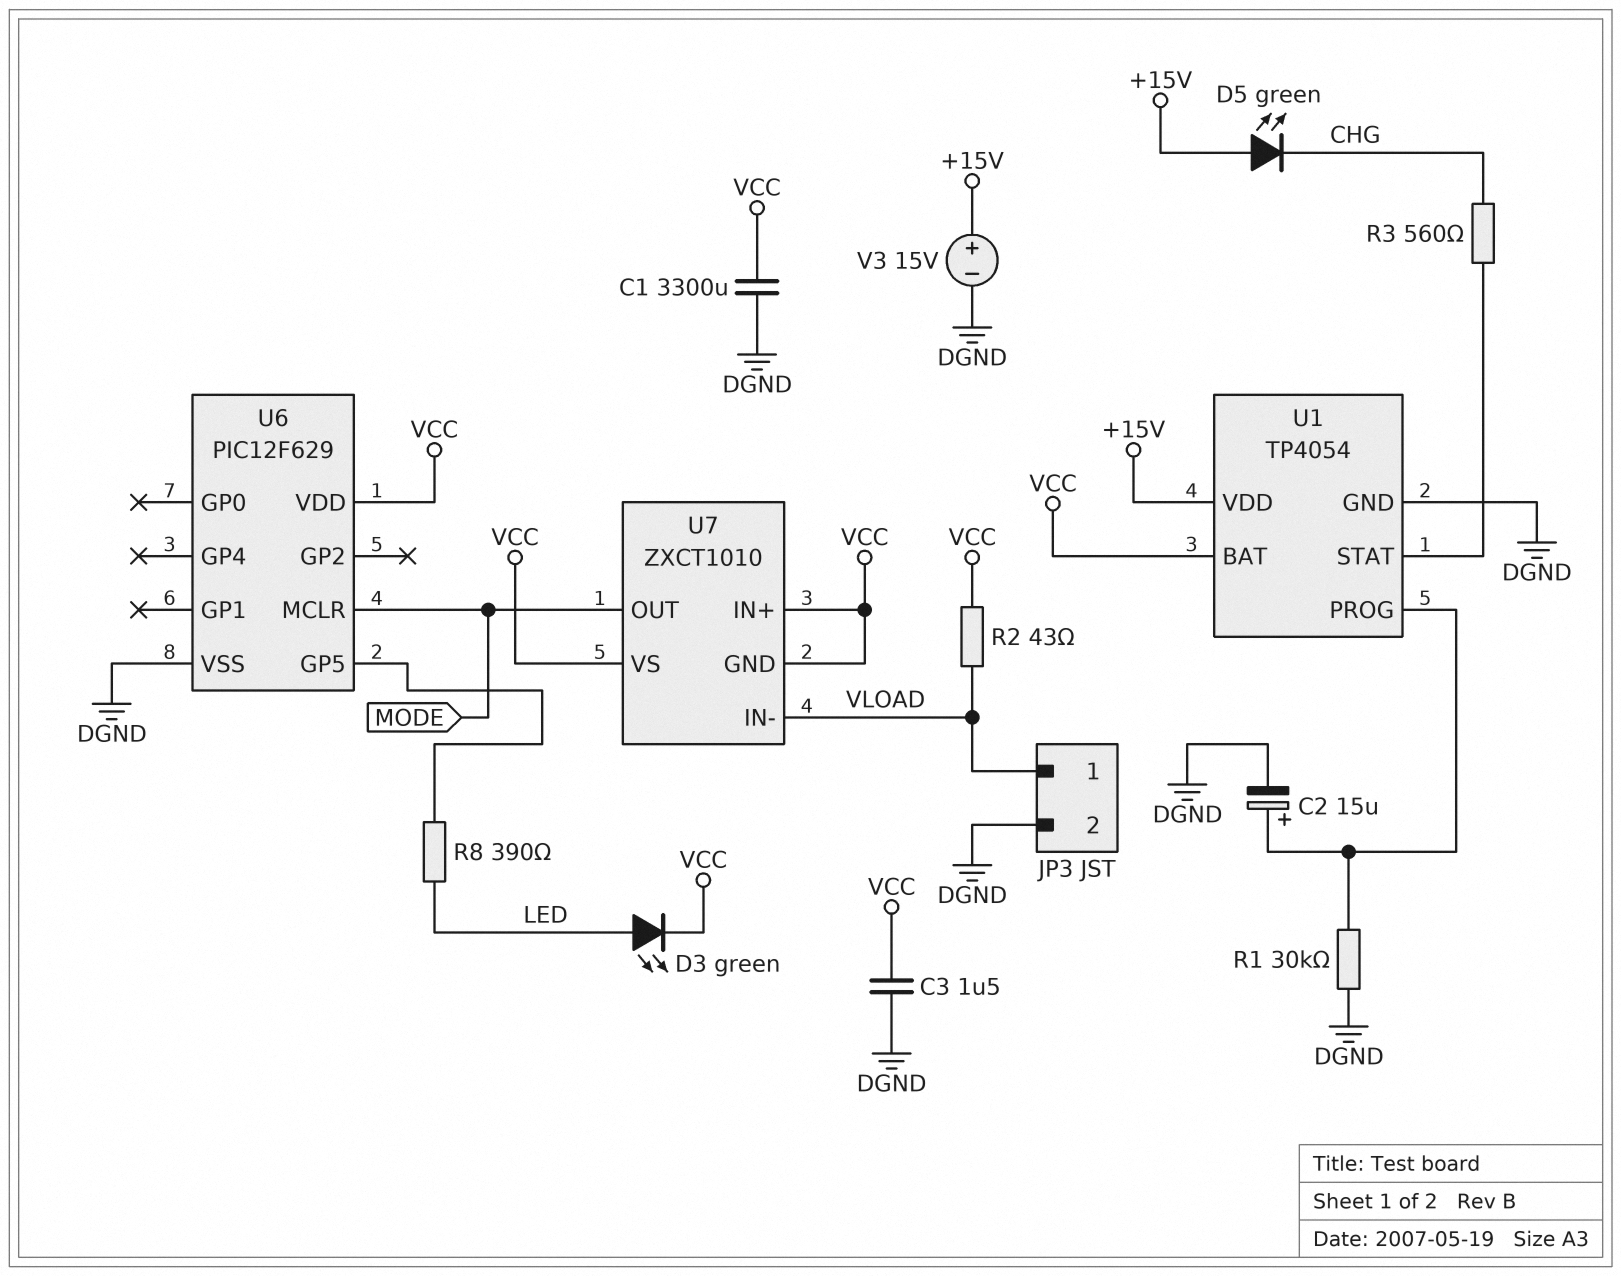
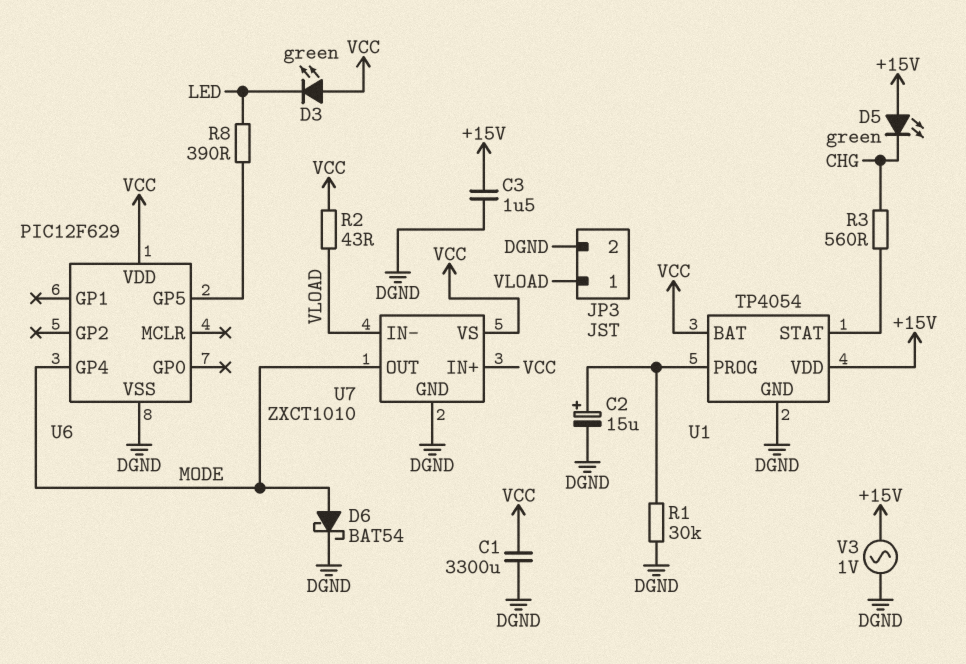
C3: 1.5uF (DGND, VCC) -> 1.5uF (+15V, DGND)
D3: LED green (A LED, K VCC) -> LED green (A VCC, K LED)
D6: none -> schottky BAT54 (A MODE, K DGND)
U6 pin GP4: none -> MODE
U6 pin MCLR: MODE -> none
U7 pin GND: VCC -> DGND
V3: 15V (plus +15V, minus DGND) -> AC 1V (+15V, DGND)

